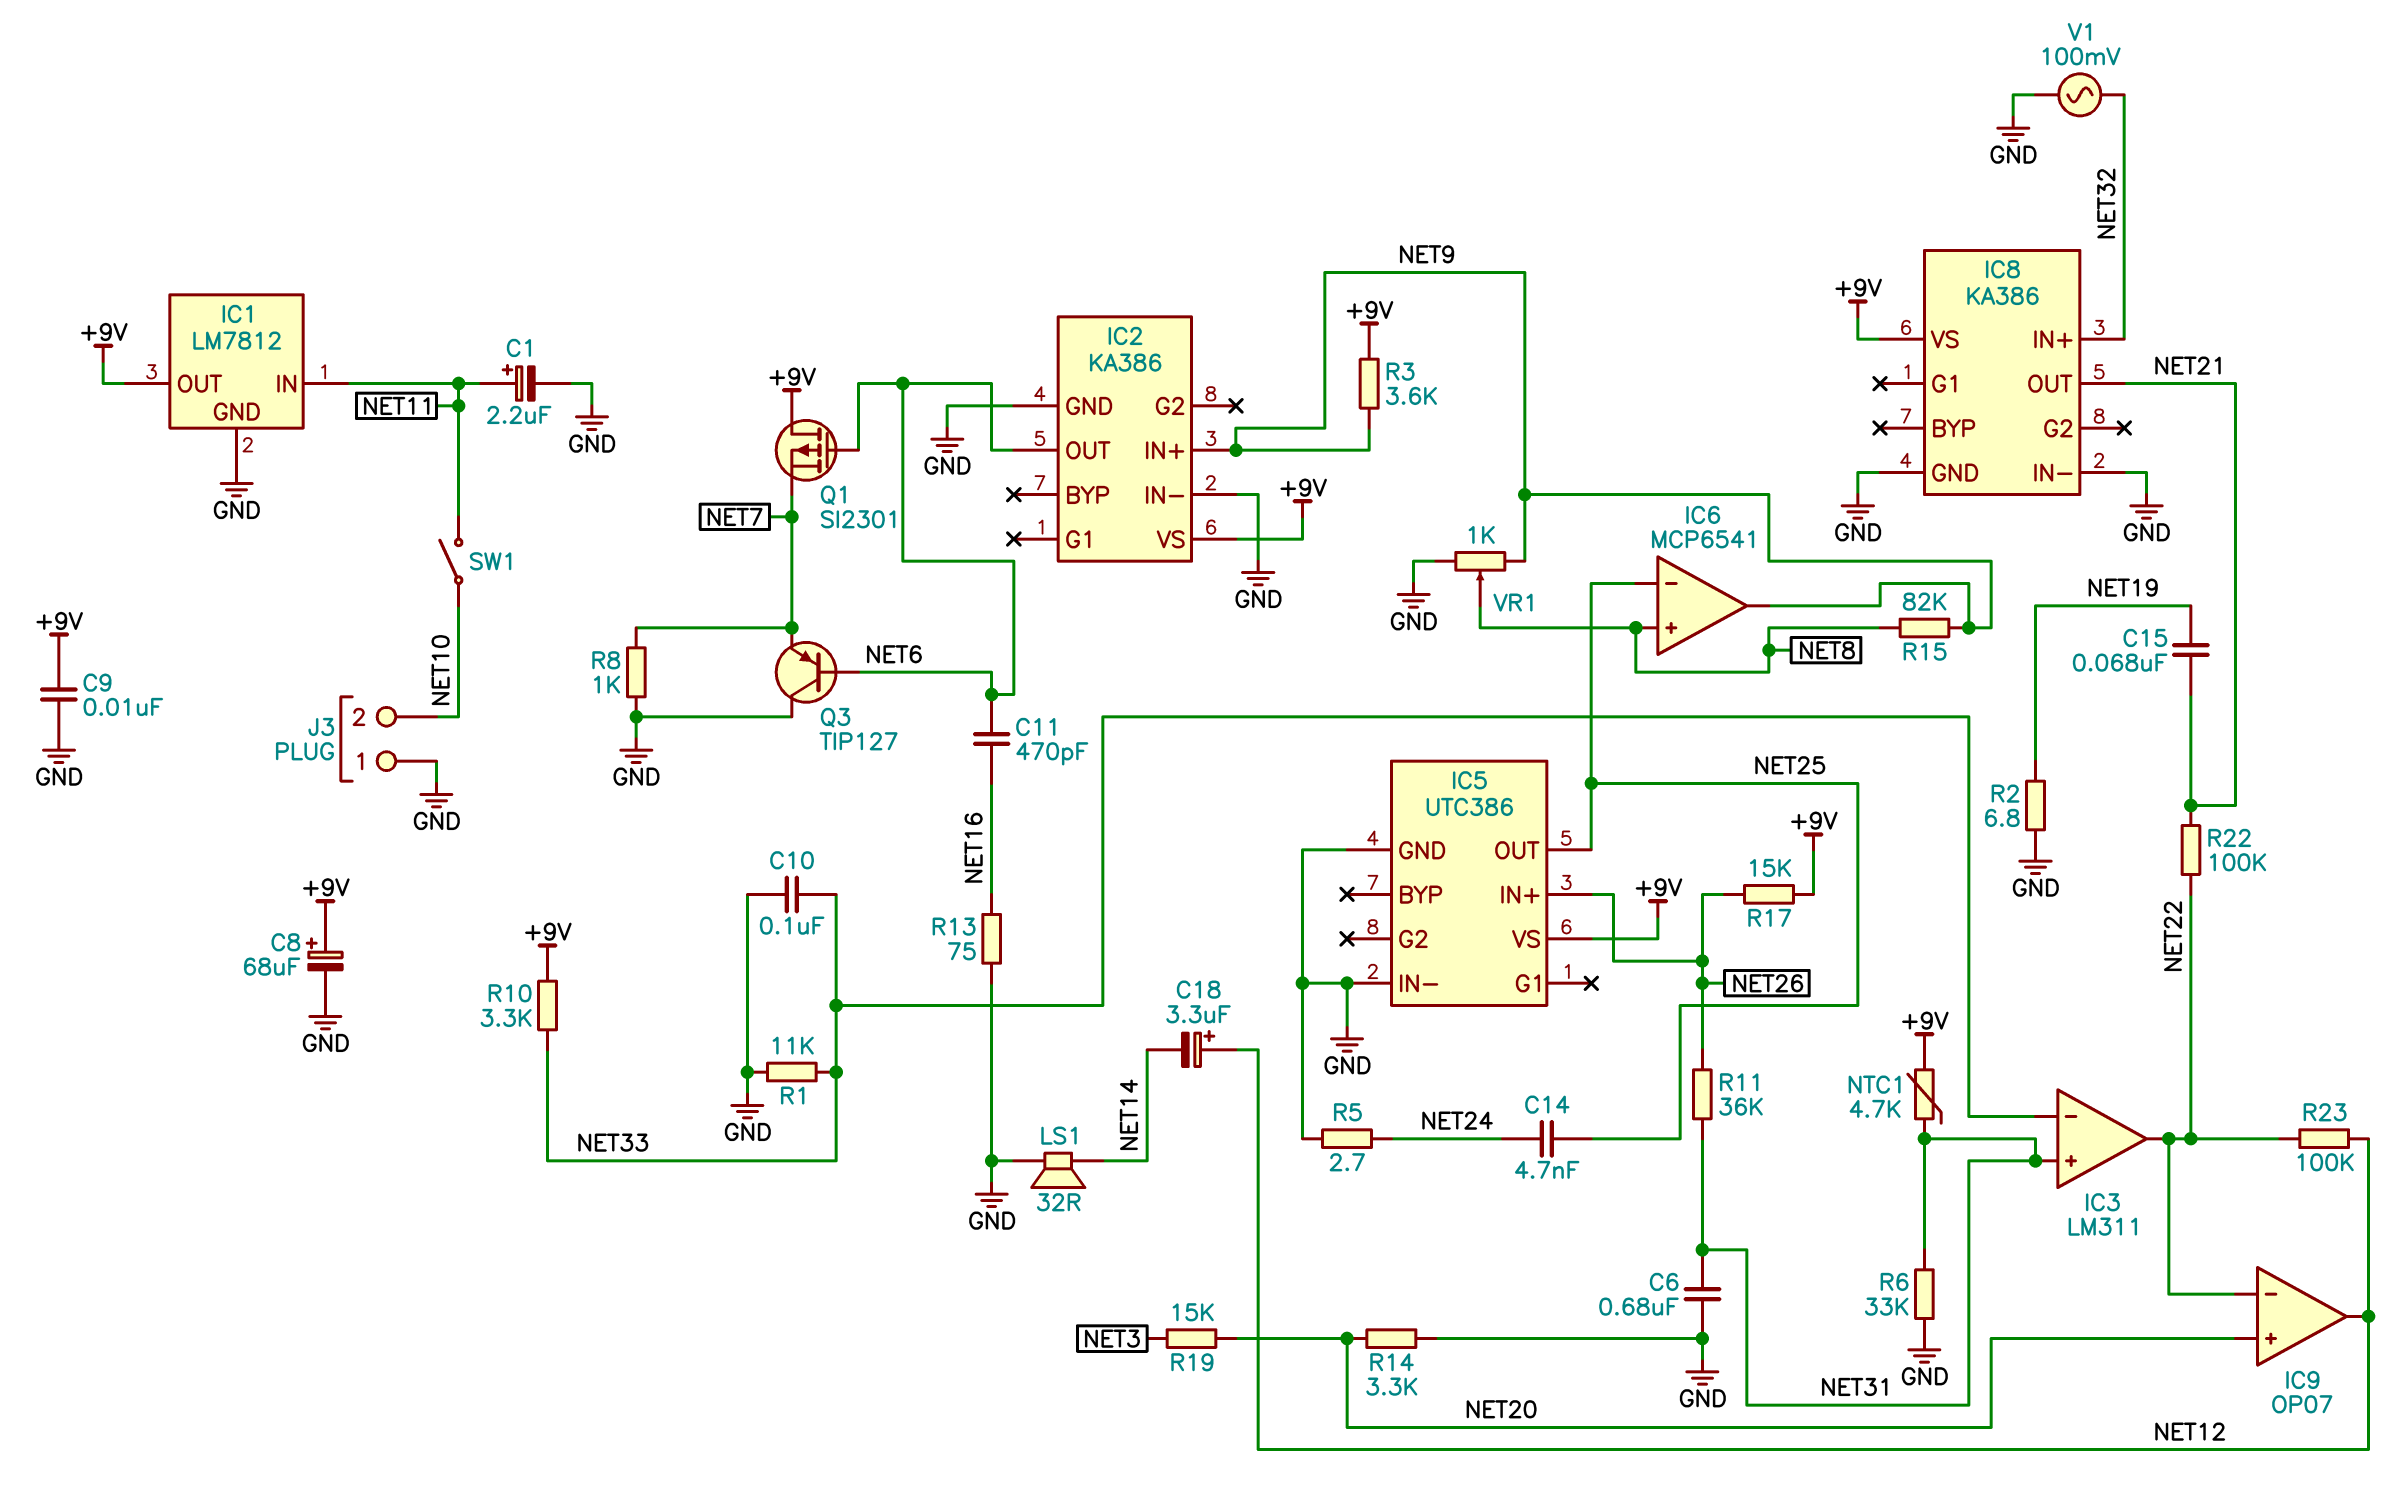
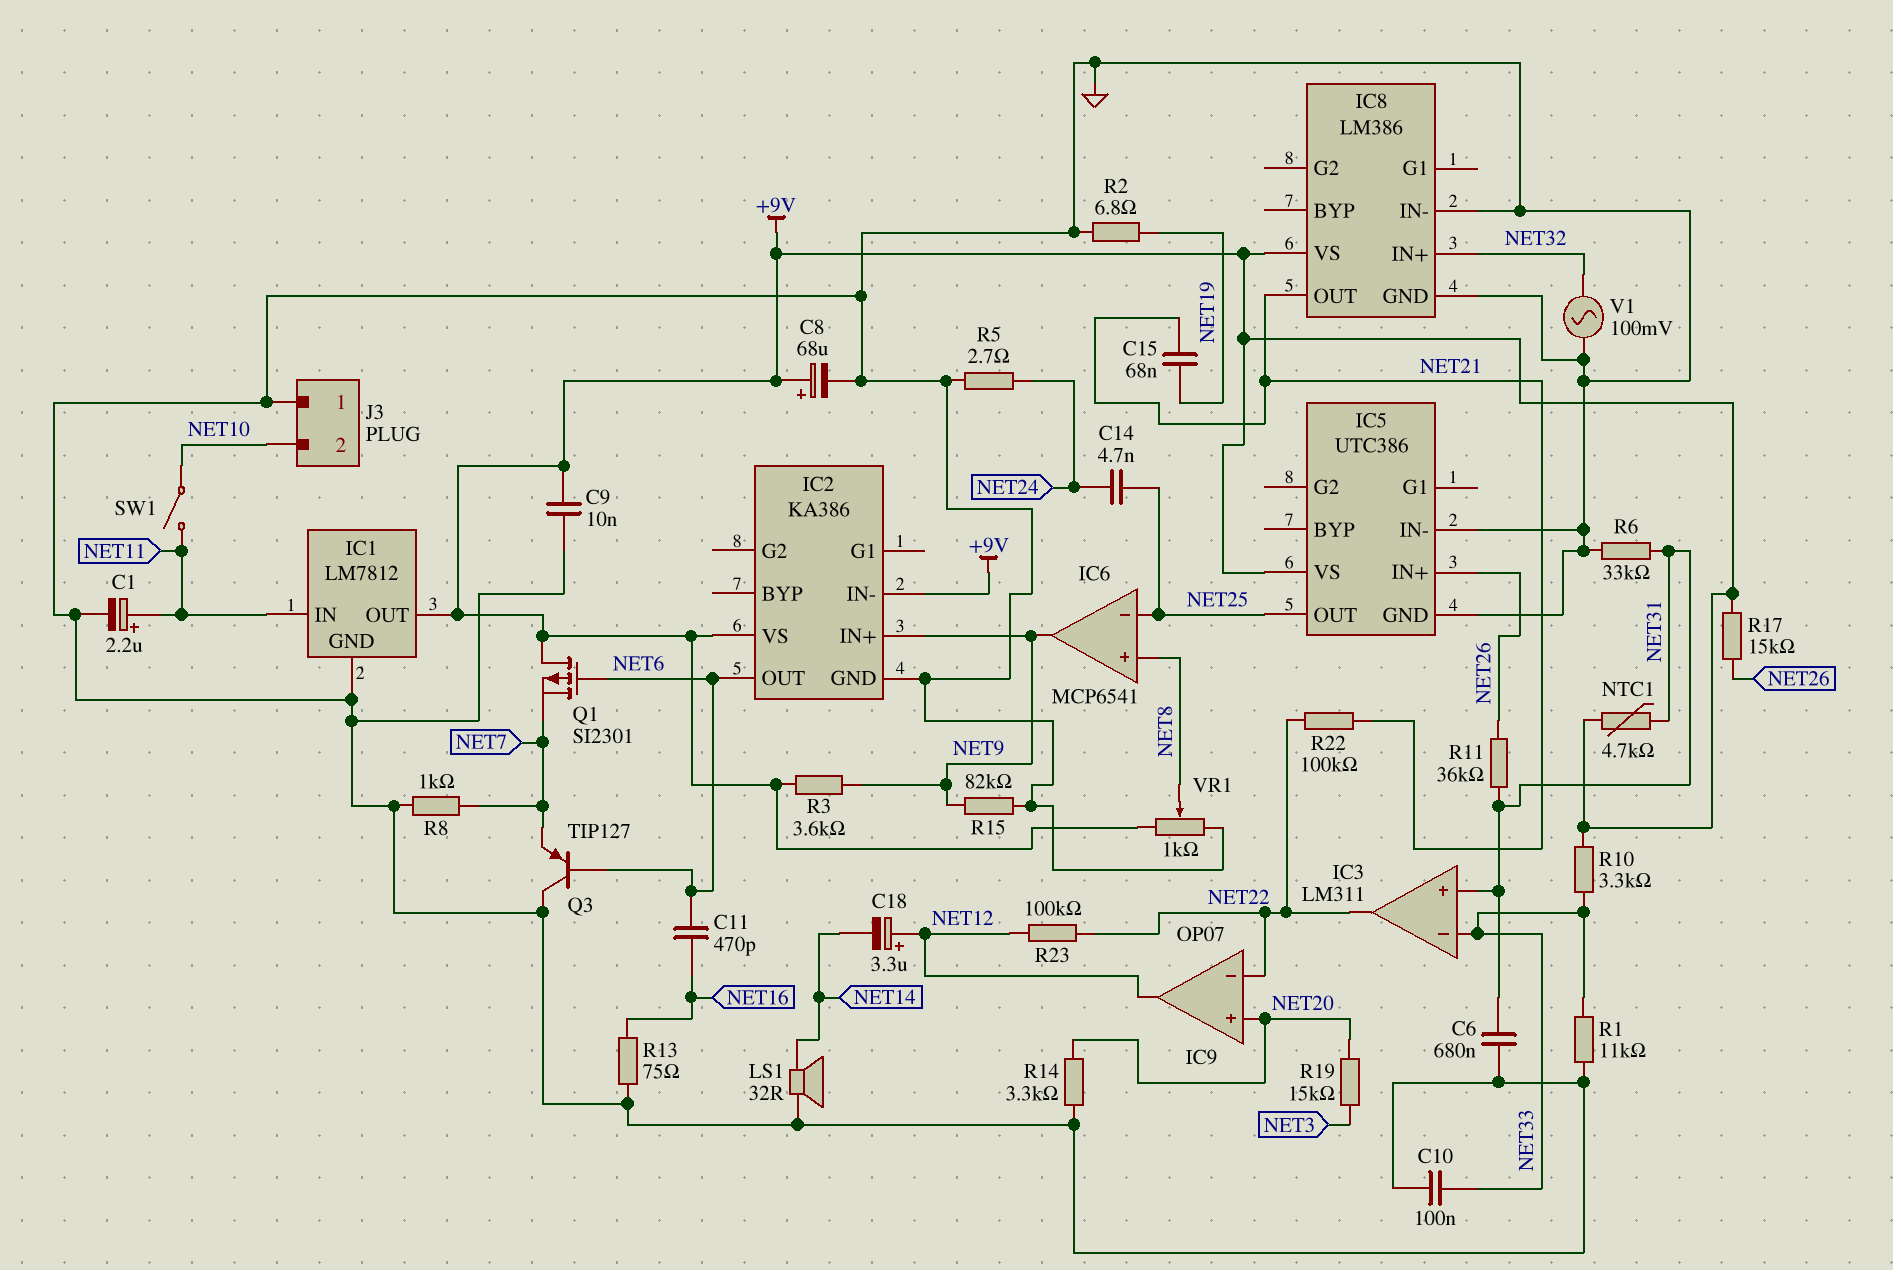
IC2 pin IN-: GND -> +9V
IC8: KA386 -> LM386
R15: 82k (NET8, NET9) -> 82k (GND, NET9)
VR1: 1k (GND, NET9, wiper NET8) -> 1k (+9V, GND, wiper NET8)

